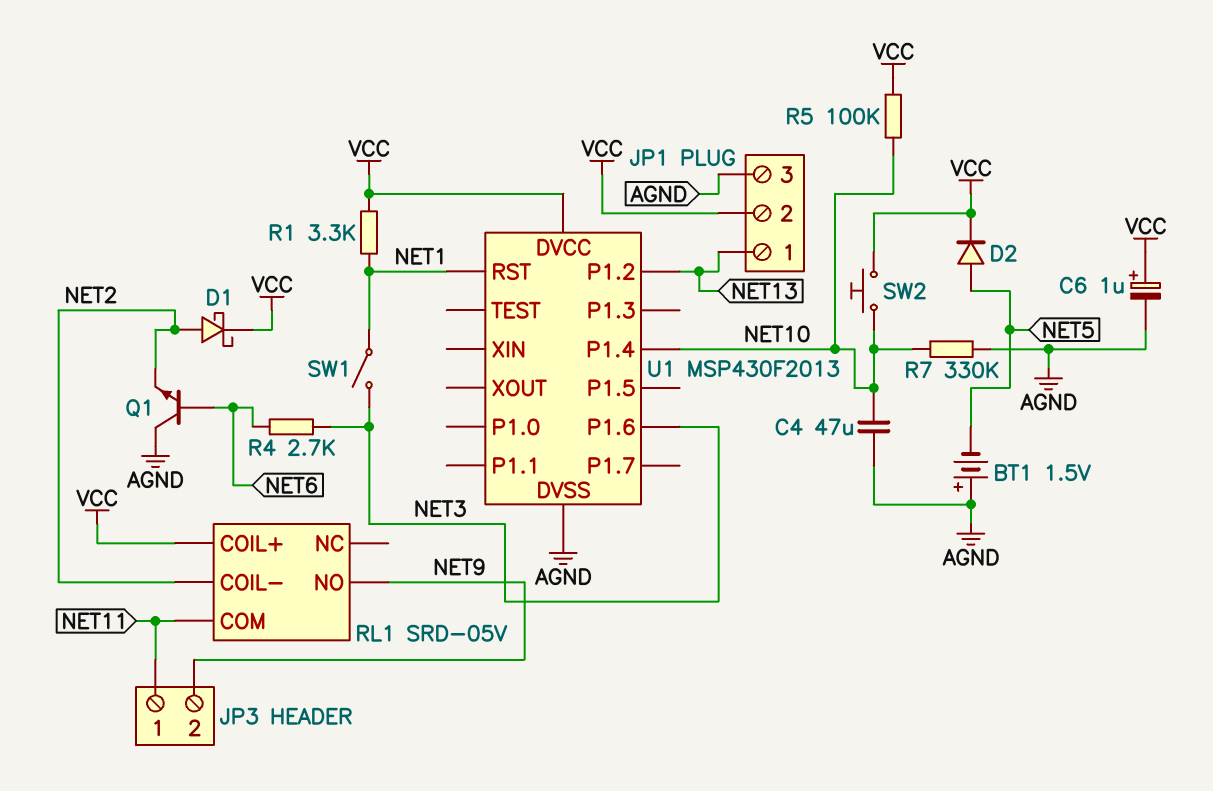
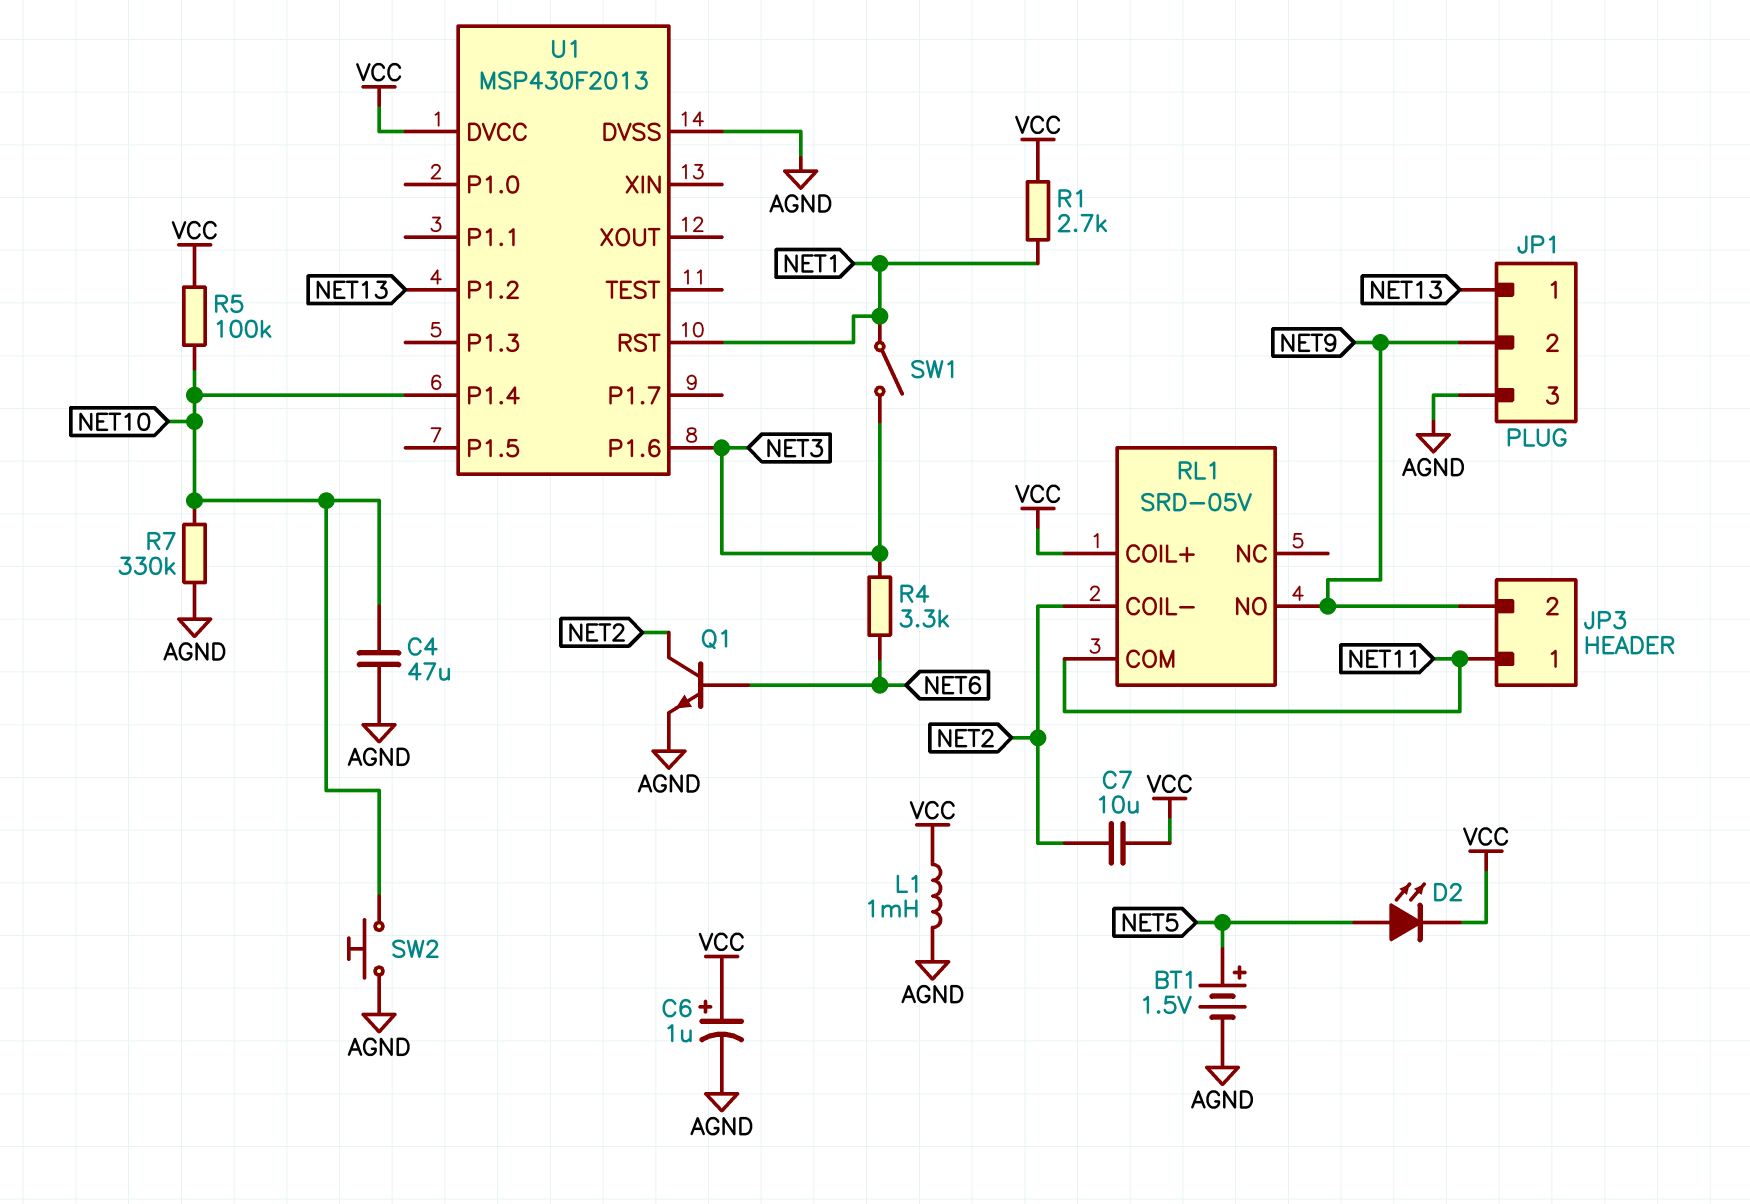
BT1: 1.5V (plus AGND, minus NET5) -> 1.5V (plus NET5, minus AGND)
C7: none -> 10uF (NET2, VCC)
D1: schottky (A NET2, K VCC) -> none
D2: diode (A NET5, K VCC) -> LED (A NET5, K VCC)
JP1 pin 2: VCC -> NET9
L1: none -> 1mH (AGND, VCC)
Q1: NPN (B NET6, C AGND, E NET2) -> NPN (B NET6, C NET2, E AGND)
R1: 3.3k (NET1, VCC) -> 2.7k (NET1, VCC)
R4: 2.7k (NET3, NET6) -> 3.3k (NET3, NET6)
SW2: button (NET10, VCC) -> button (AGND, NET10)

